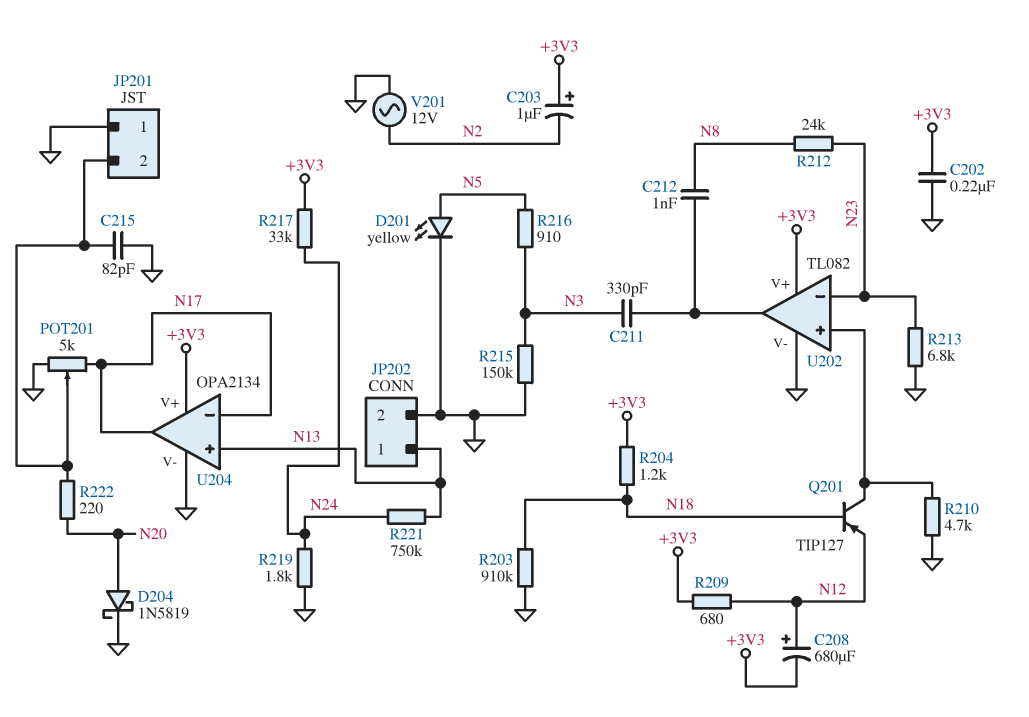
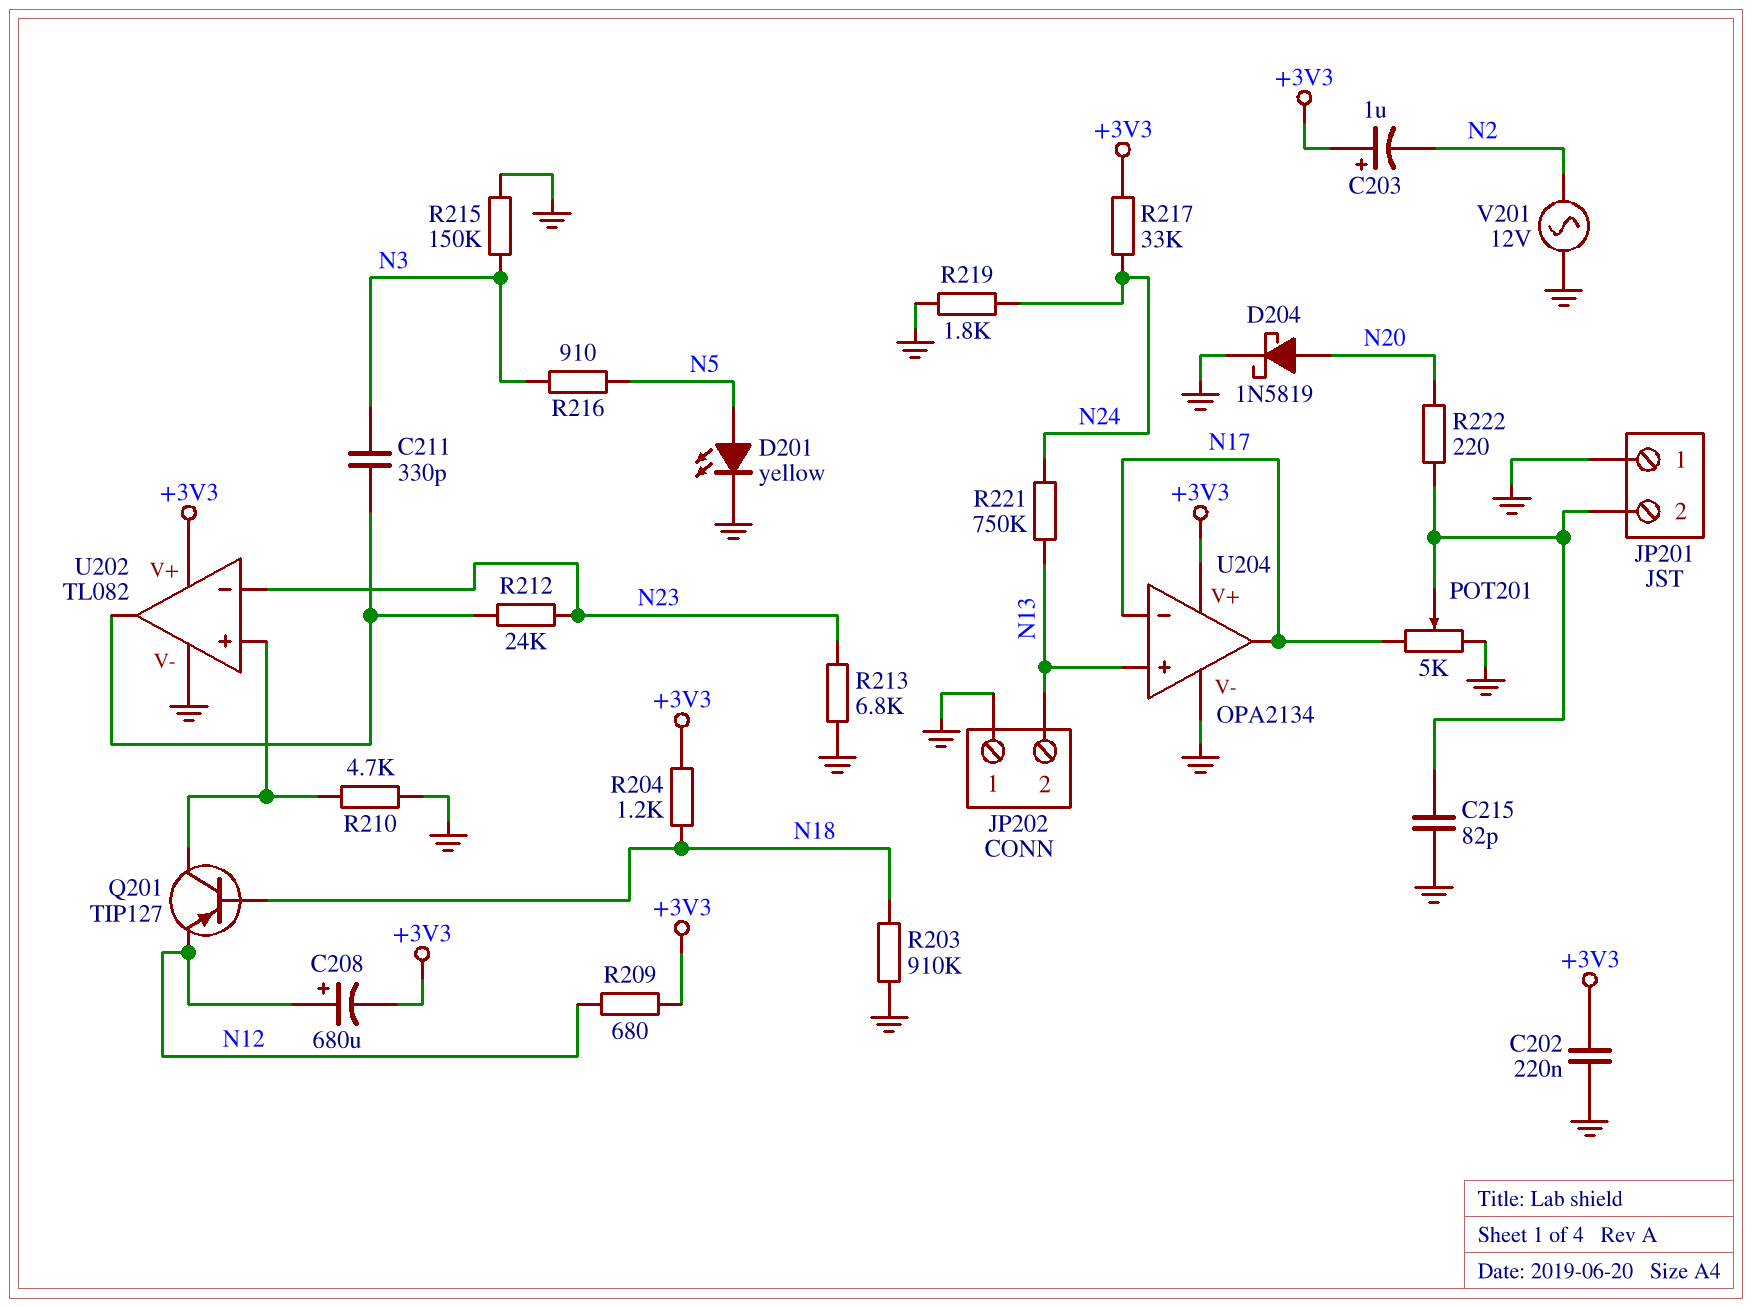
C212: 1nF (N8, U202/out) -> none
JP202 pin 1: N13 -> GND
JP202 pin 2: GND -> N13
R212: 24k (N8, N23) -> 24k (N23, U202/out)

